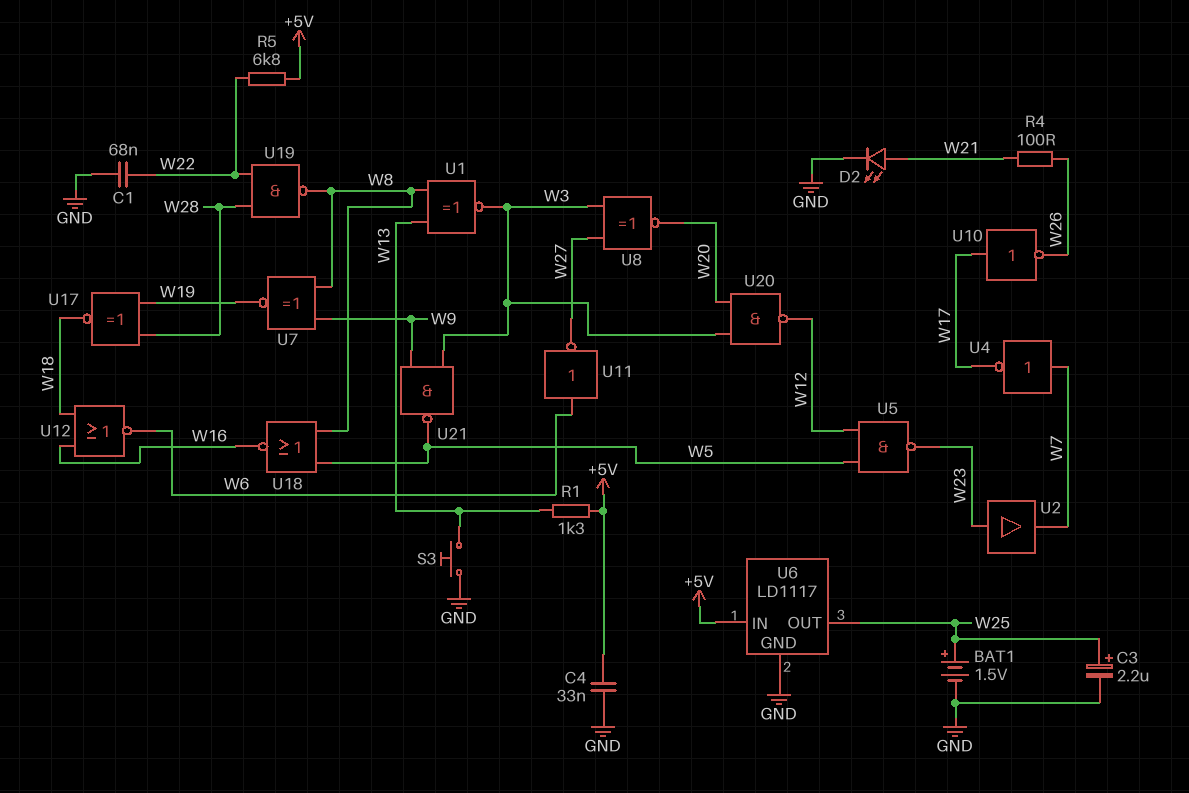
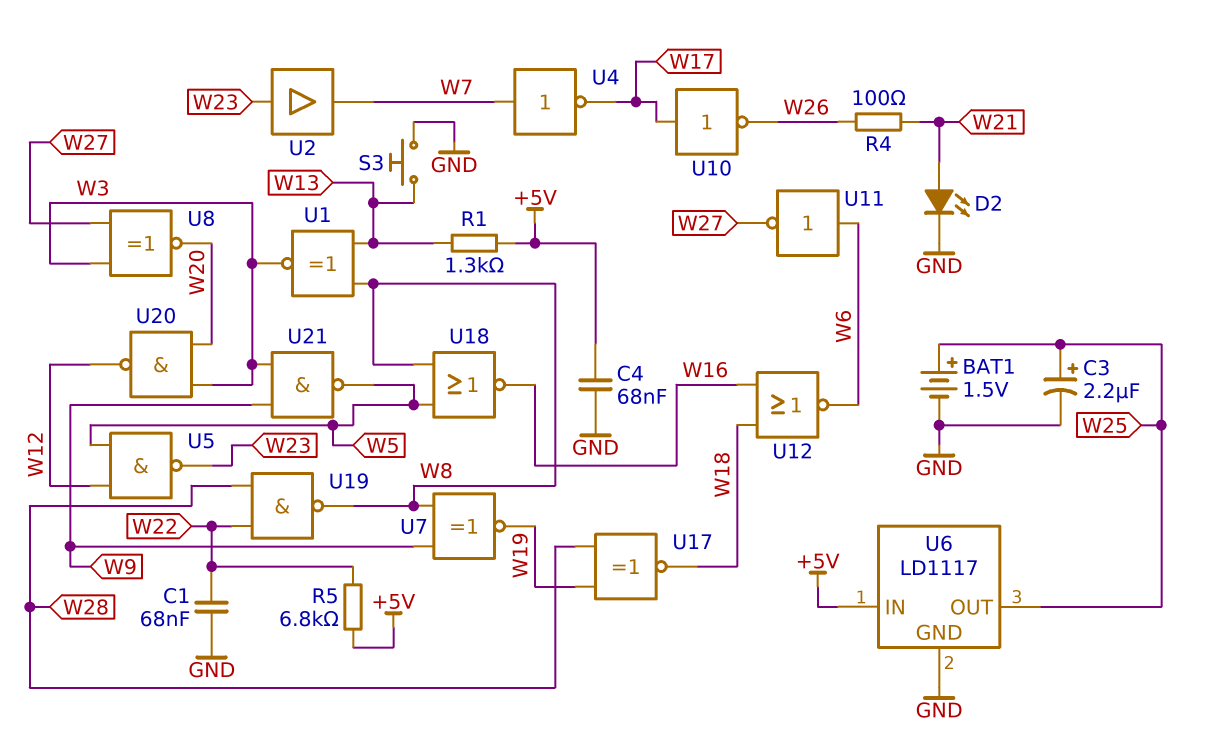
C4: 33nF (+5V, GND) -> 68nF (+5V, GND)

